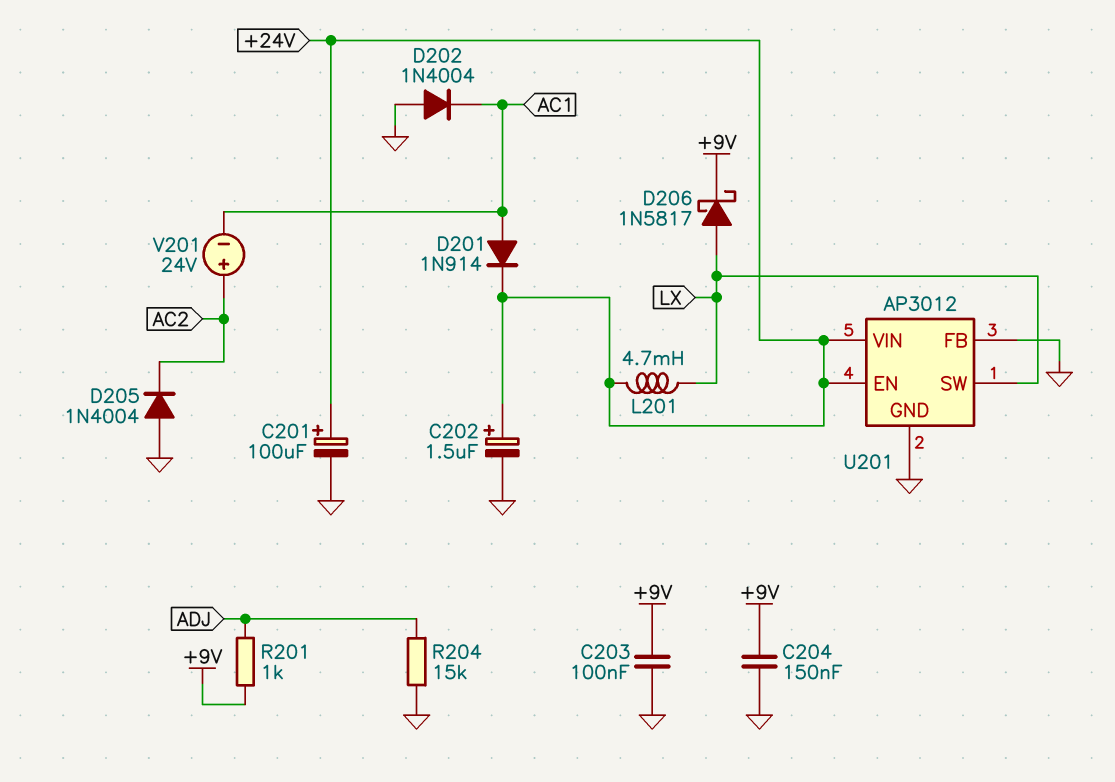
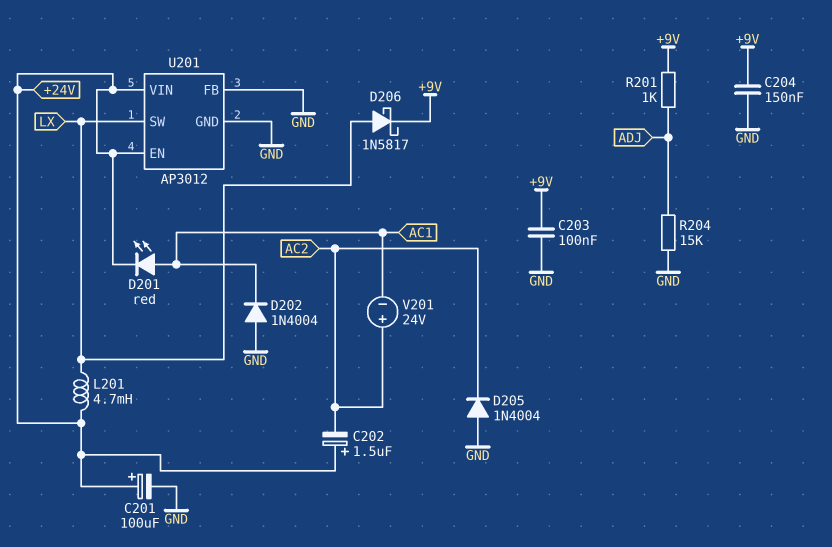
C202: 1.5uF (plus +24V, minus GND) -> 1.5uF (plus +24V, minus AC2)
D201: diode 1N914 (A AC1, K +24V) -> LED red (A AC1, K +24V)

